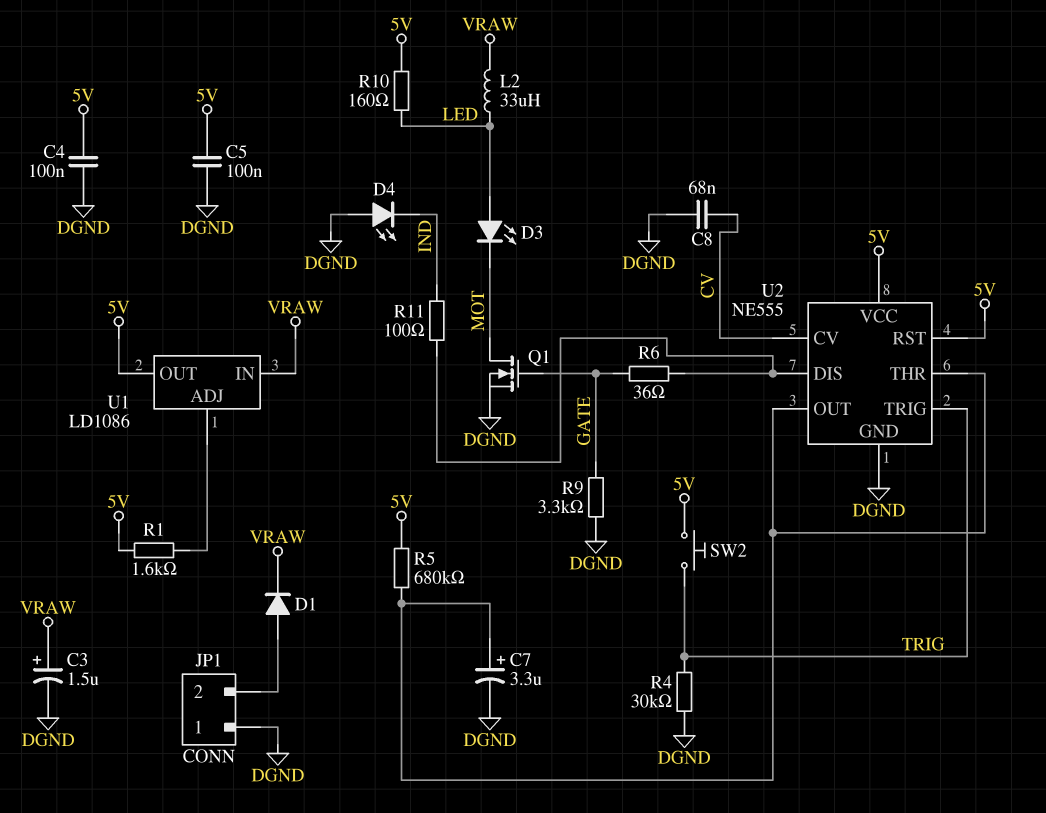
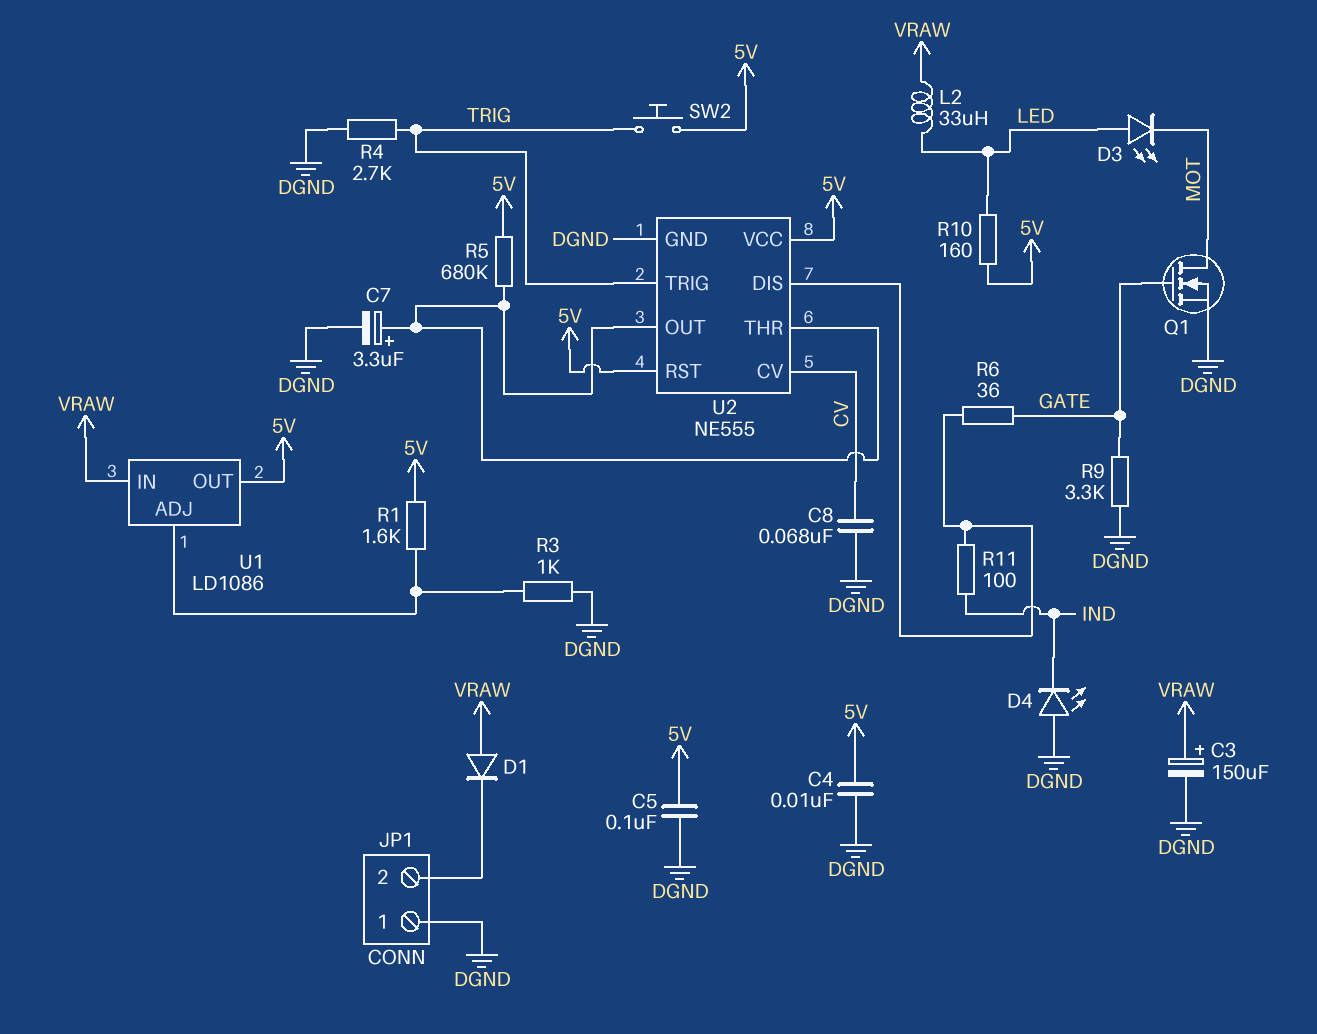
C3: 1.5uF (plus VRAW, minus DGND) -> 150uF (plus VRAW, minus DGND)
C4: 100nF (5V, DGND) -> 10nF (5V, DGND)
D1: diode (A JP1/2, K VRAW) -> diode (A VRAW, K JP1/2)
R3: none -> 1k (DGND, U1/ADJ)
R4: 30k (DGND, TRIG) -> 2.7k (DGND, TRIG)

